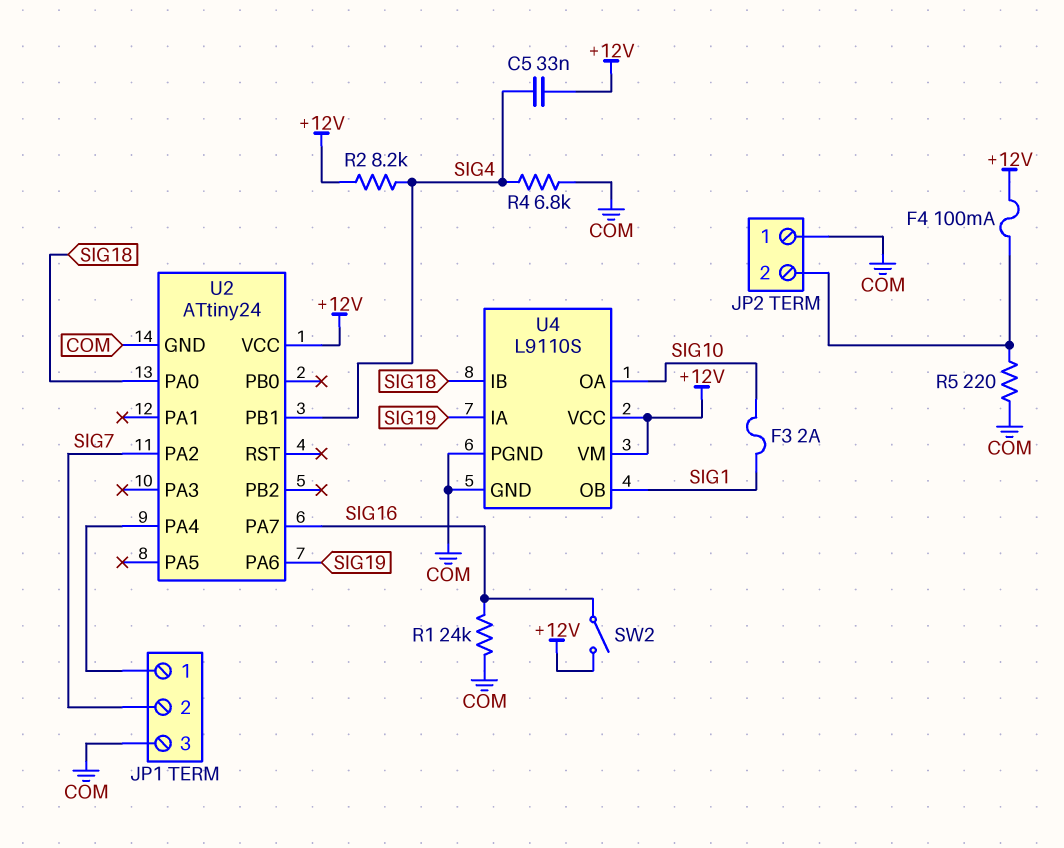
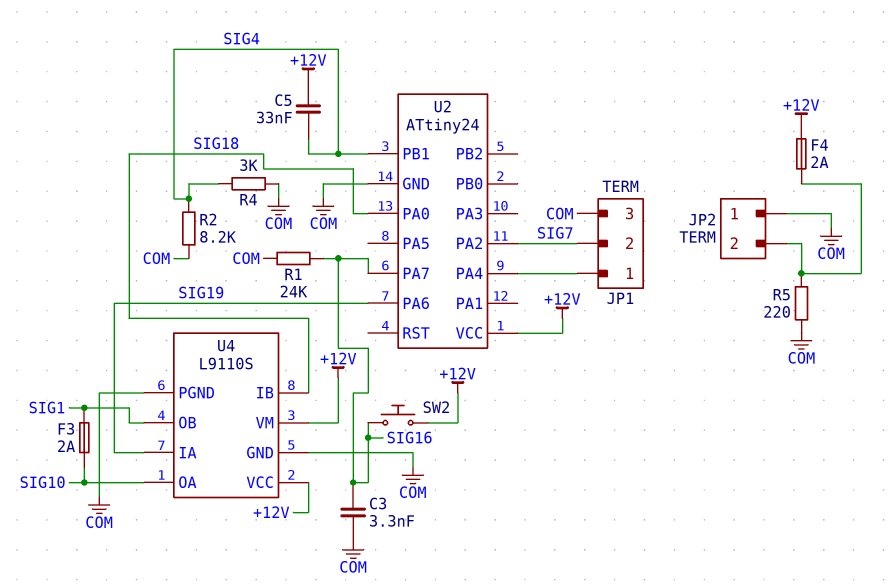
C3: none -> 3.3nF (COM, SIG16)
F4: 100mA (+12V, JP2/2) -> 2A (+12V, JP2/2)
R2: 8.2k (+12V, SIG4) -> 8.2k (COM, SIG4)
R4: 6.8k (COM, SIG4) -> 3k (COM, SIG4)
SW2: switch (+12V, SIG16) -> button (+12V, SIG16)

